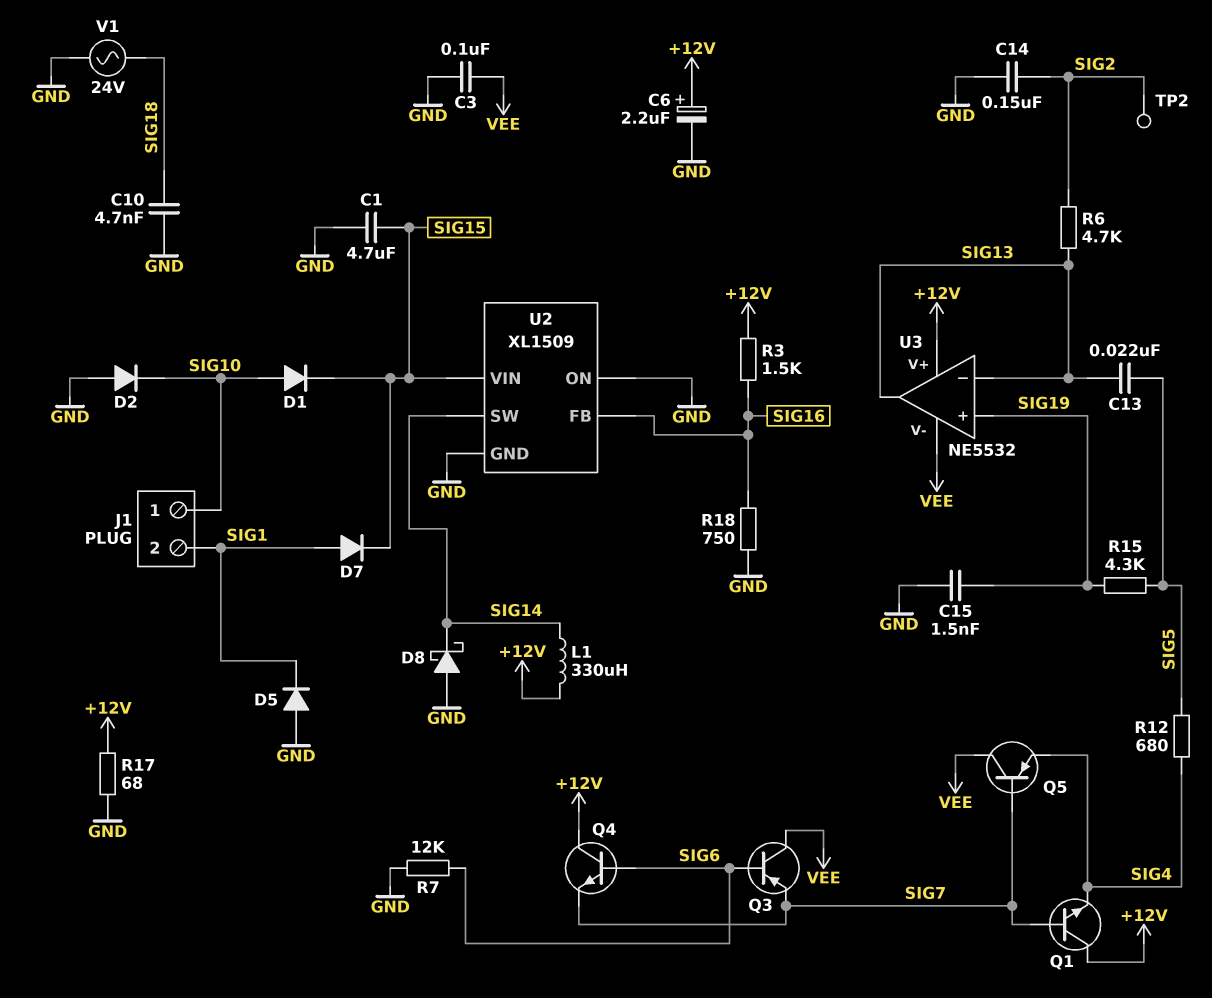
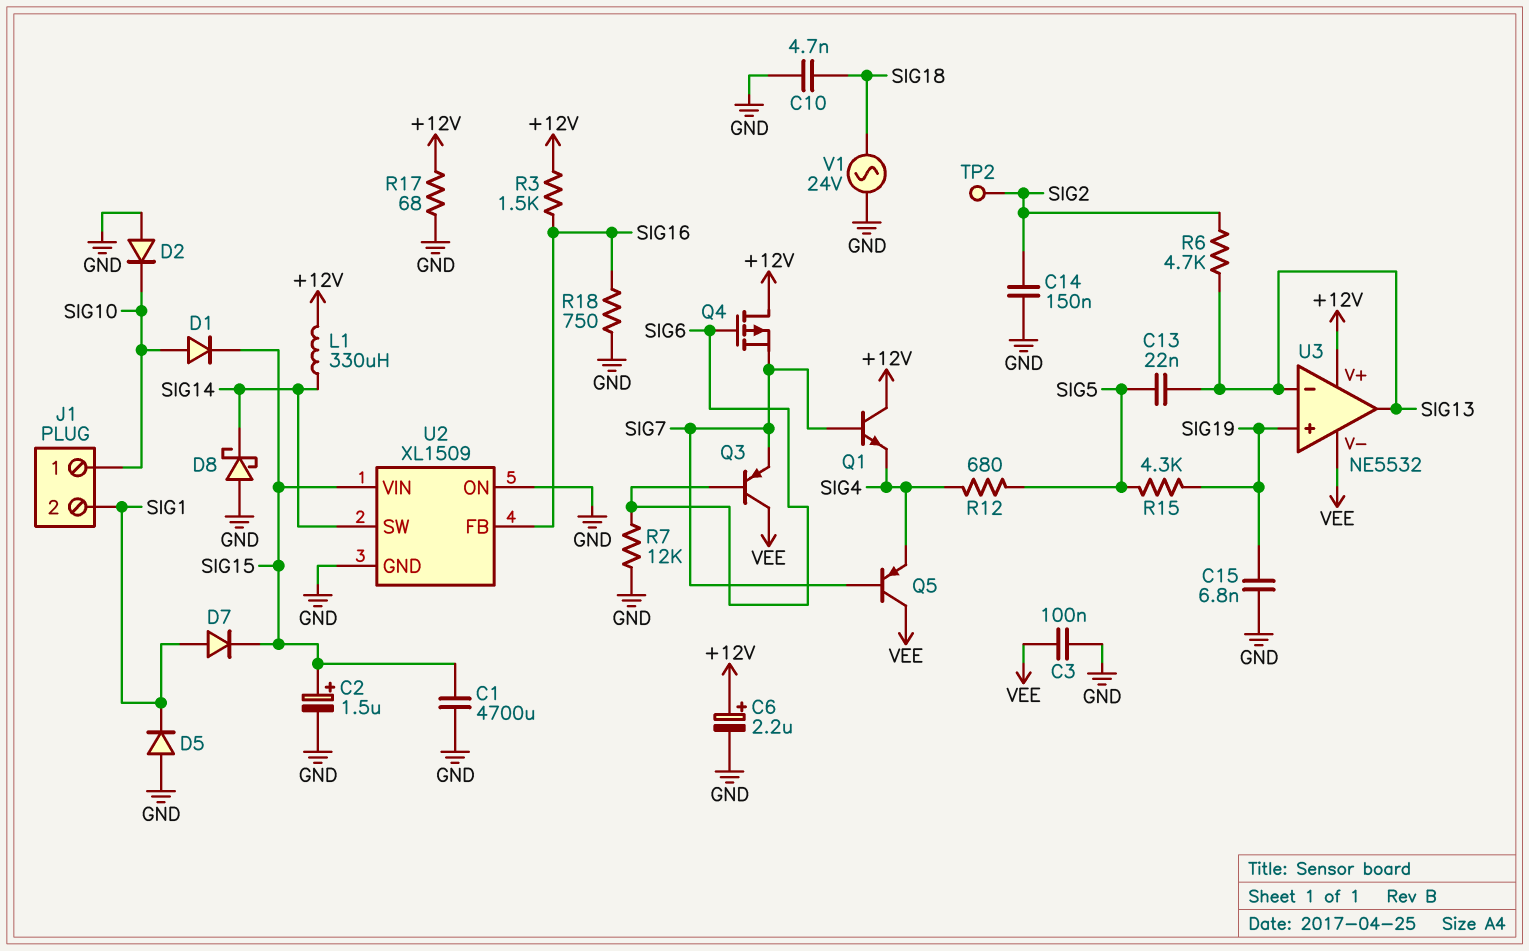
C1: 4.7uF (GND, SIG15) -> 4700uF (GND, SIG15)
C2: none -> 1.5uF (plus SIG15, minus GND)
C15: 1.5nF (GND, SIG19) -> 6.8nF (GND, SIG19)
Q4: NPN (B SIG6, C +12V, E SIG7) -> PMOS (G SIG6, D +12V, S SIG7)

